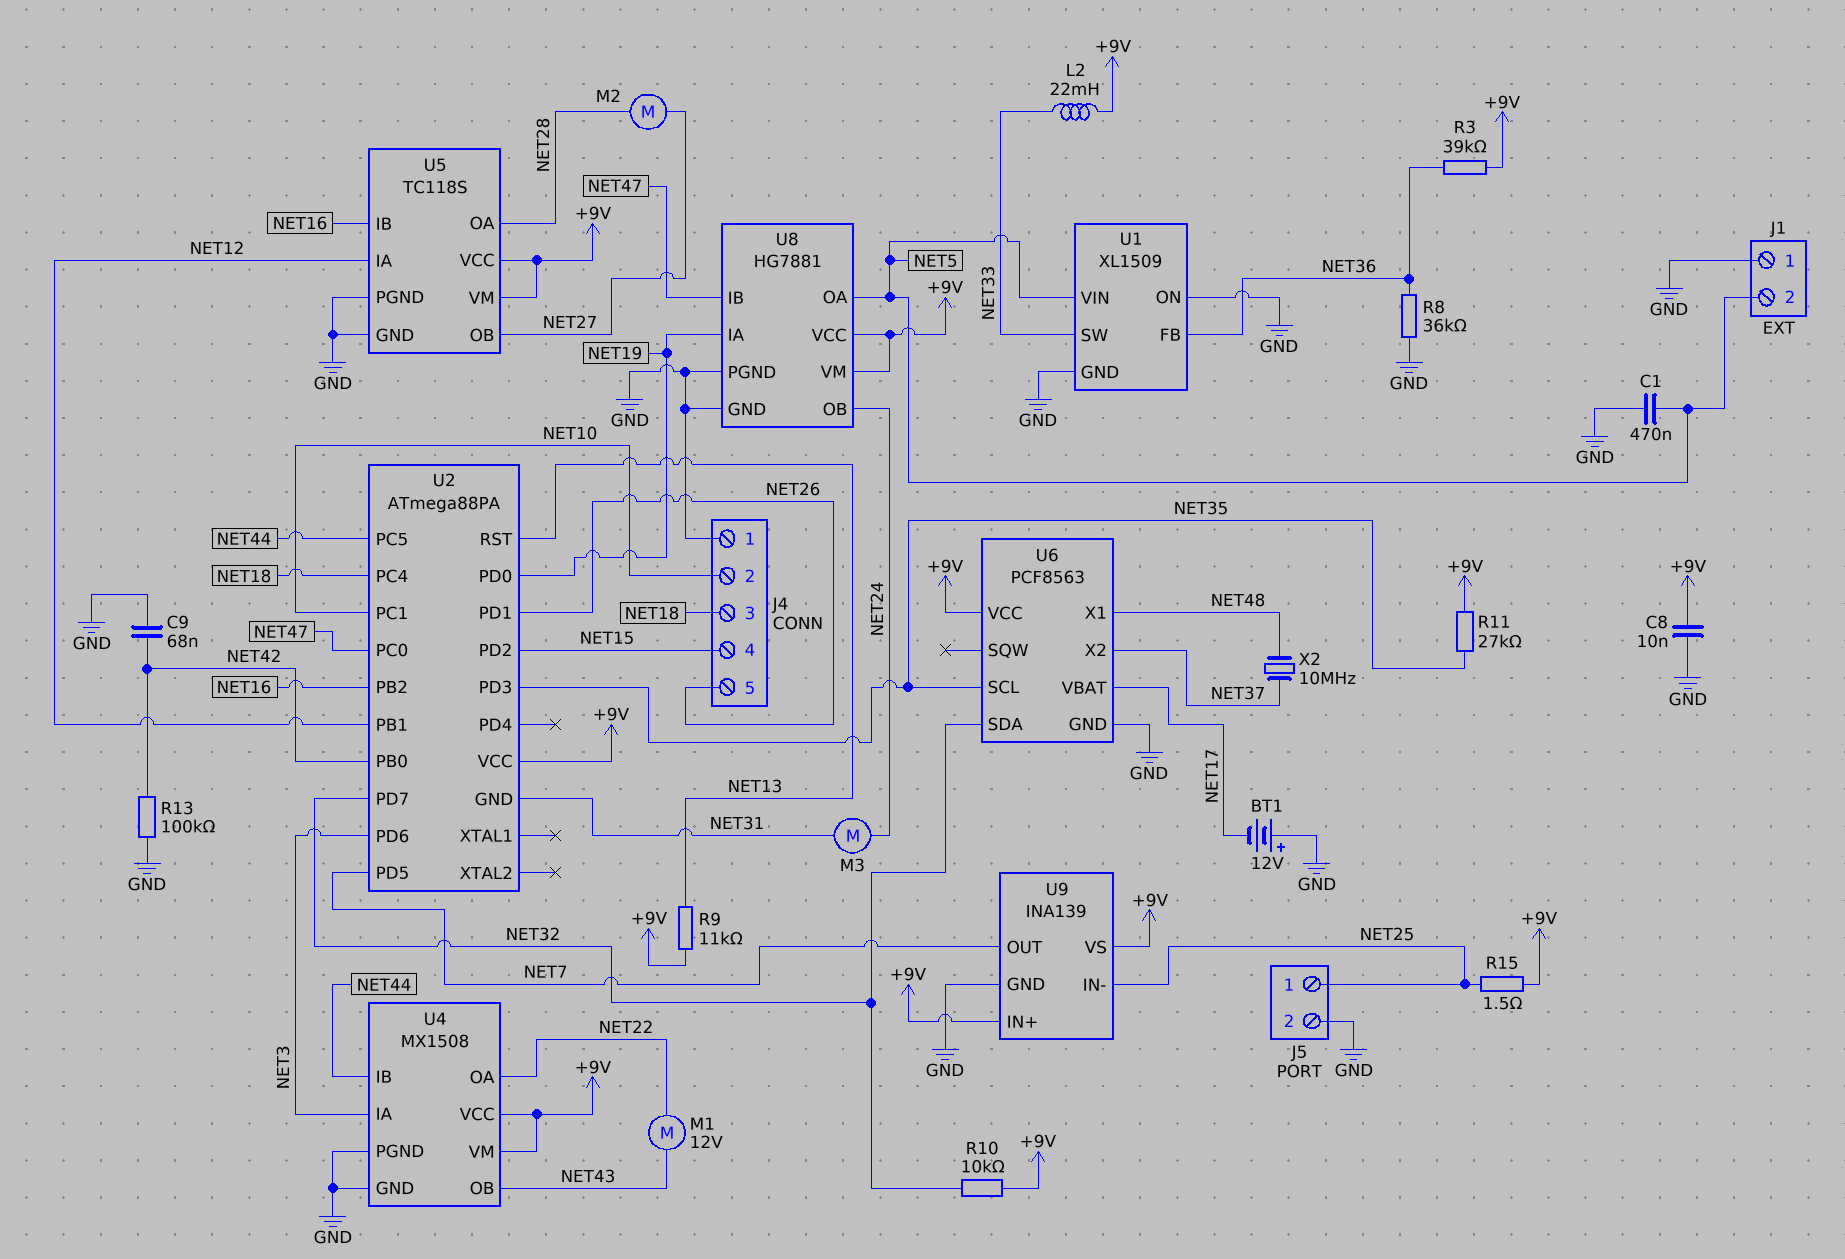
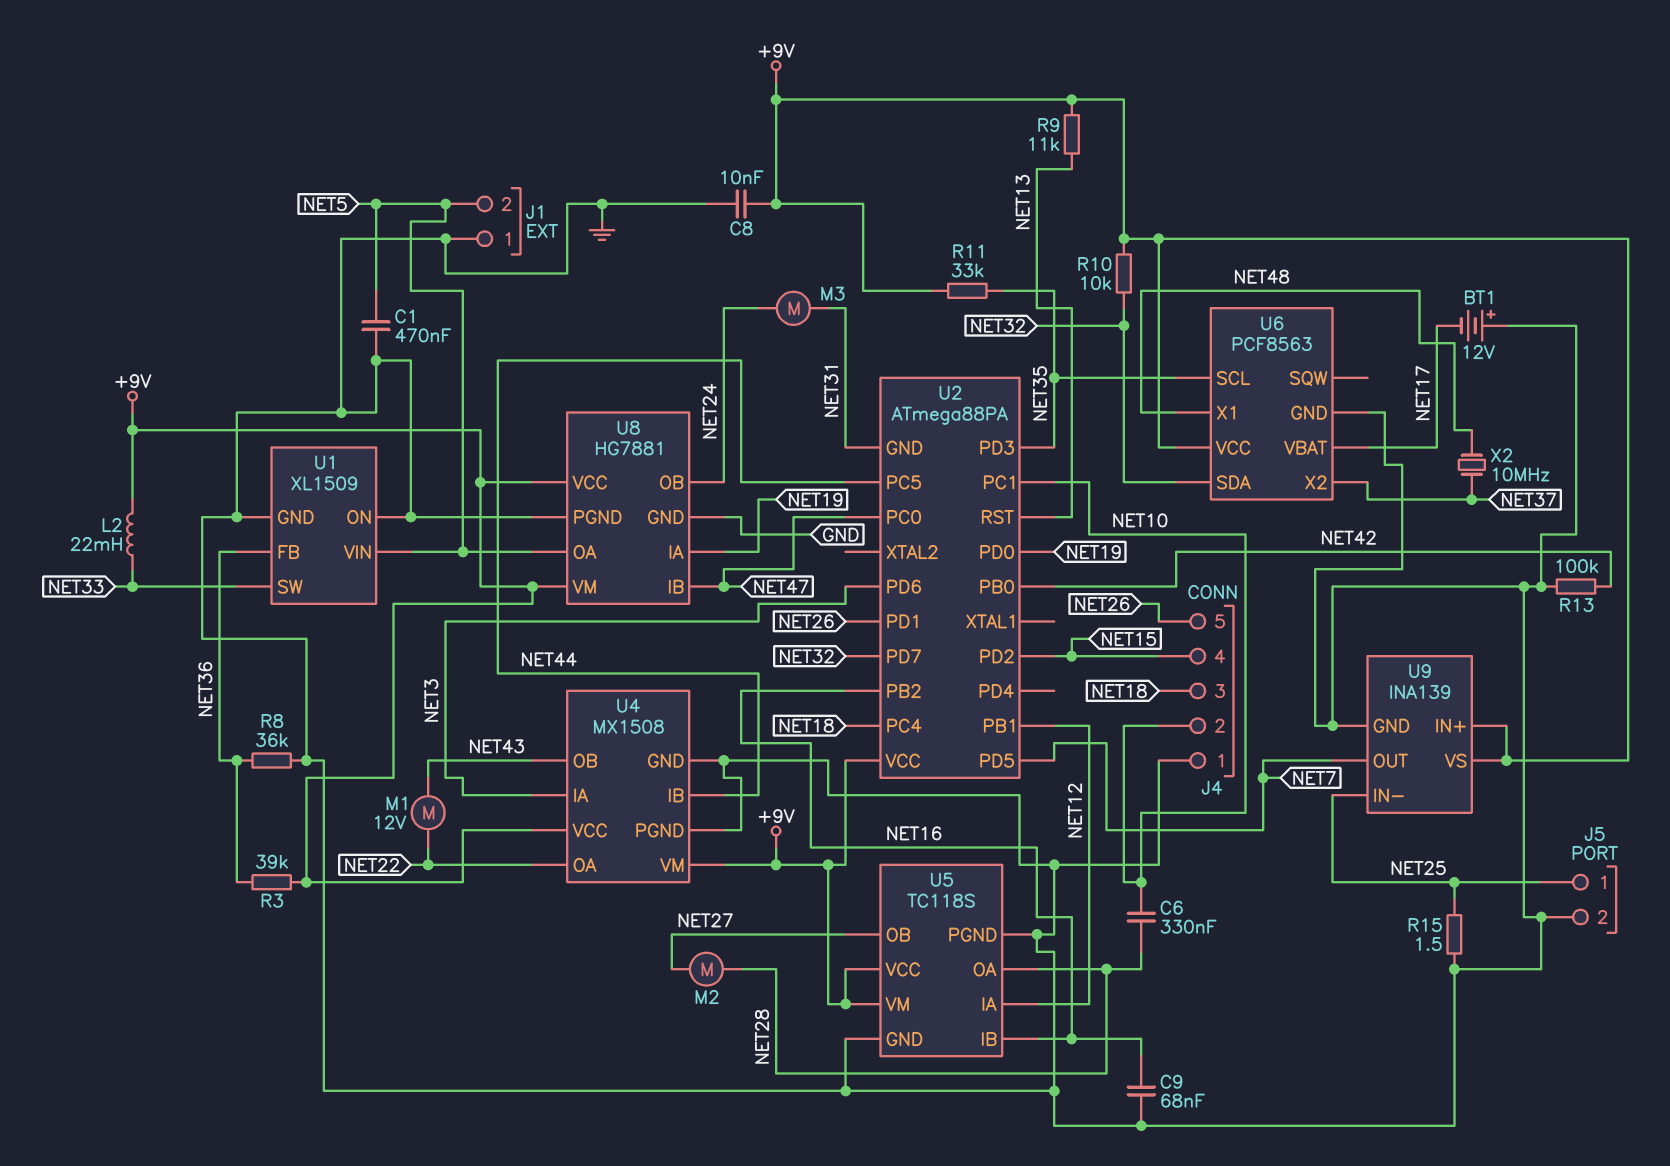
C6: none -> 330nF (NET10, NET28)
C9: 68nF (GND, NET42) -> 68nF (GND, NET16)
R11: 27k (+9V, NET35) -> 33k (+9V, NET35)
R15: 1.5 (+9V, NET25) -> 1.5 (GND, NET25)

